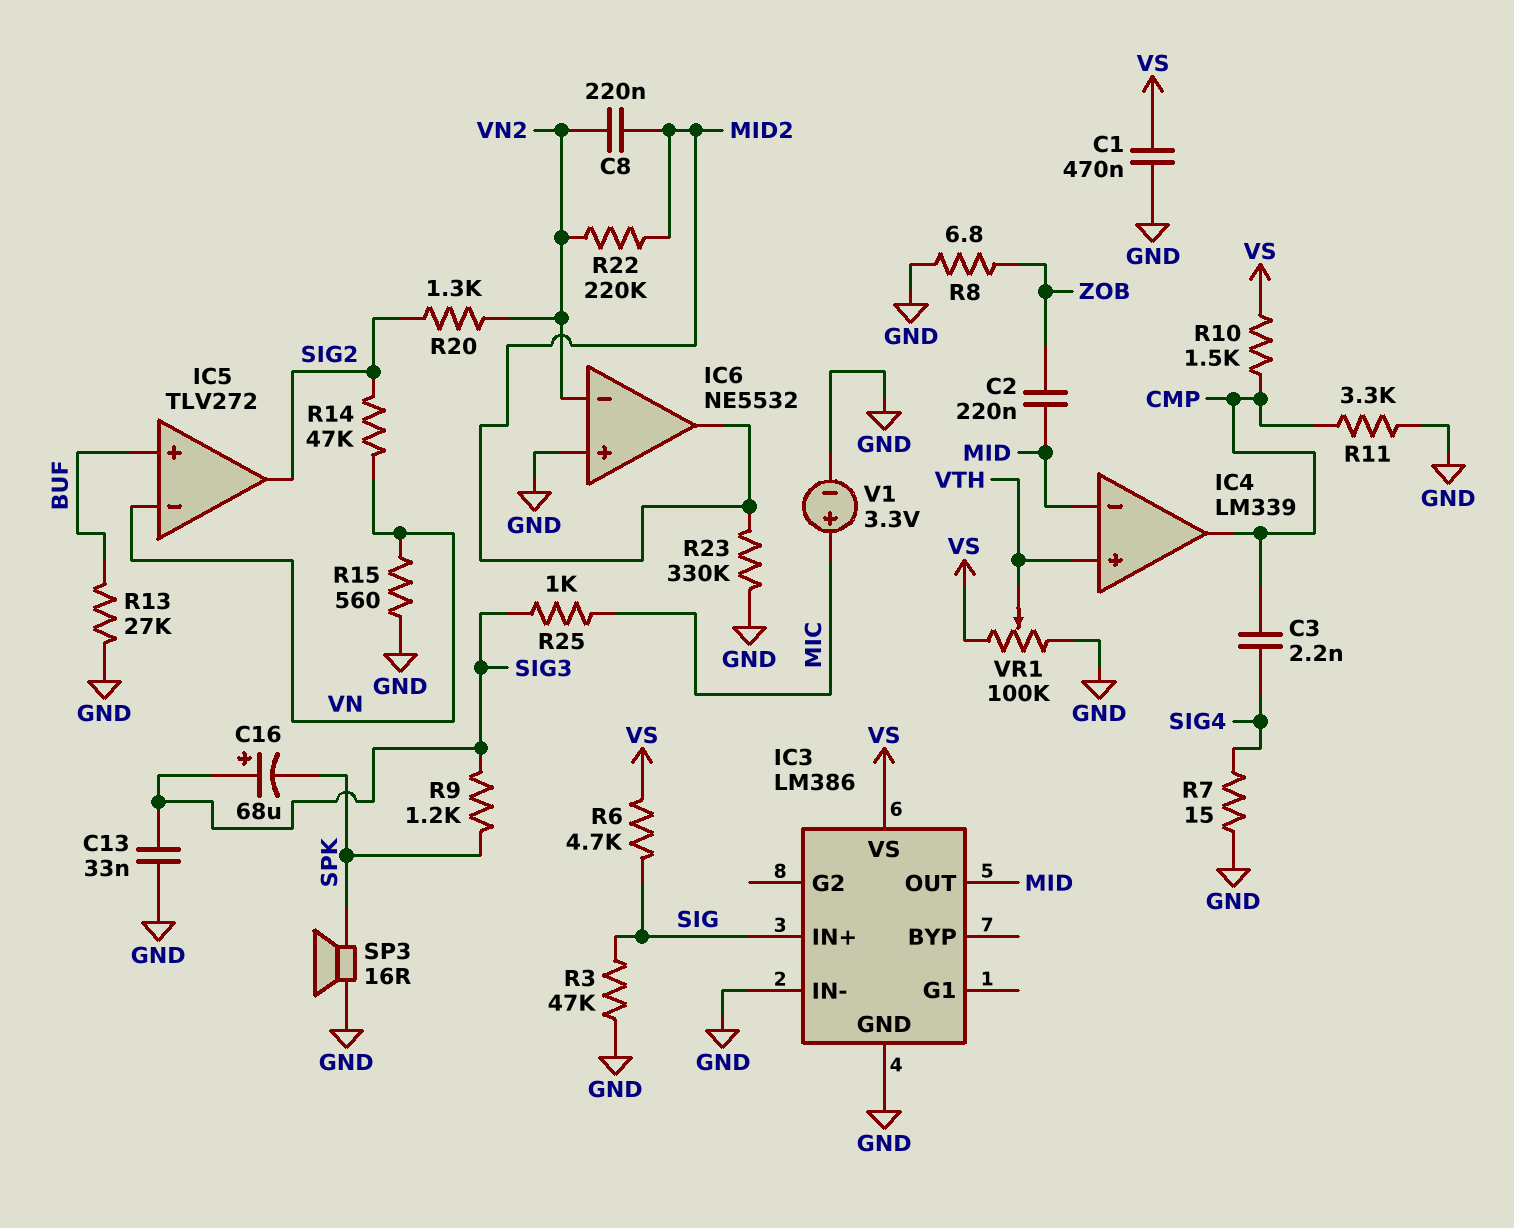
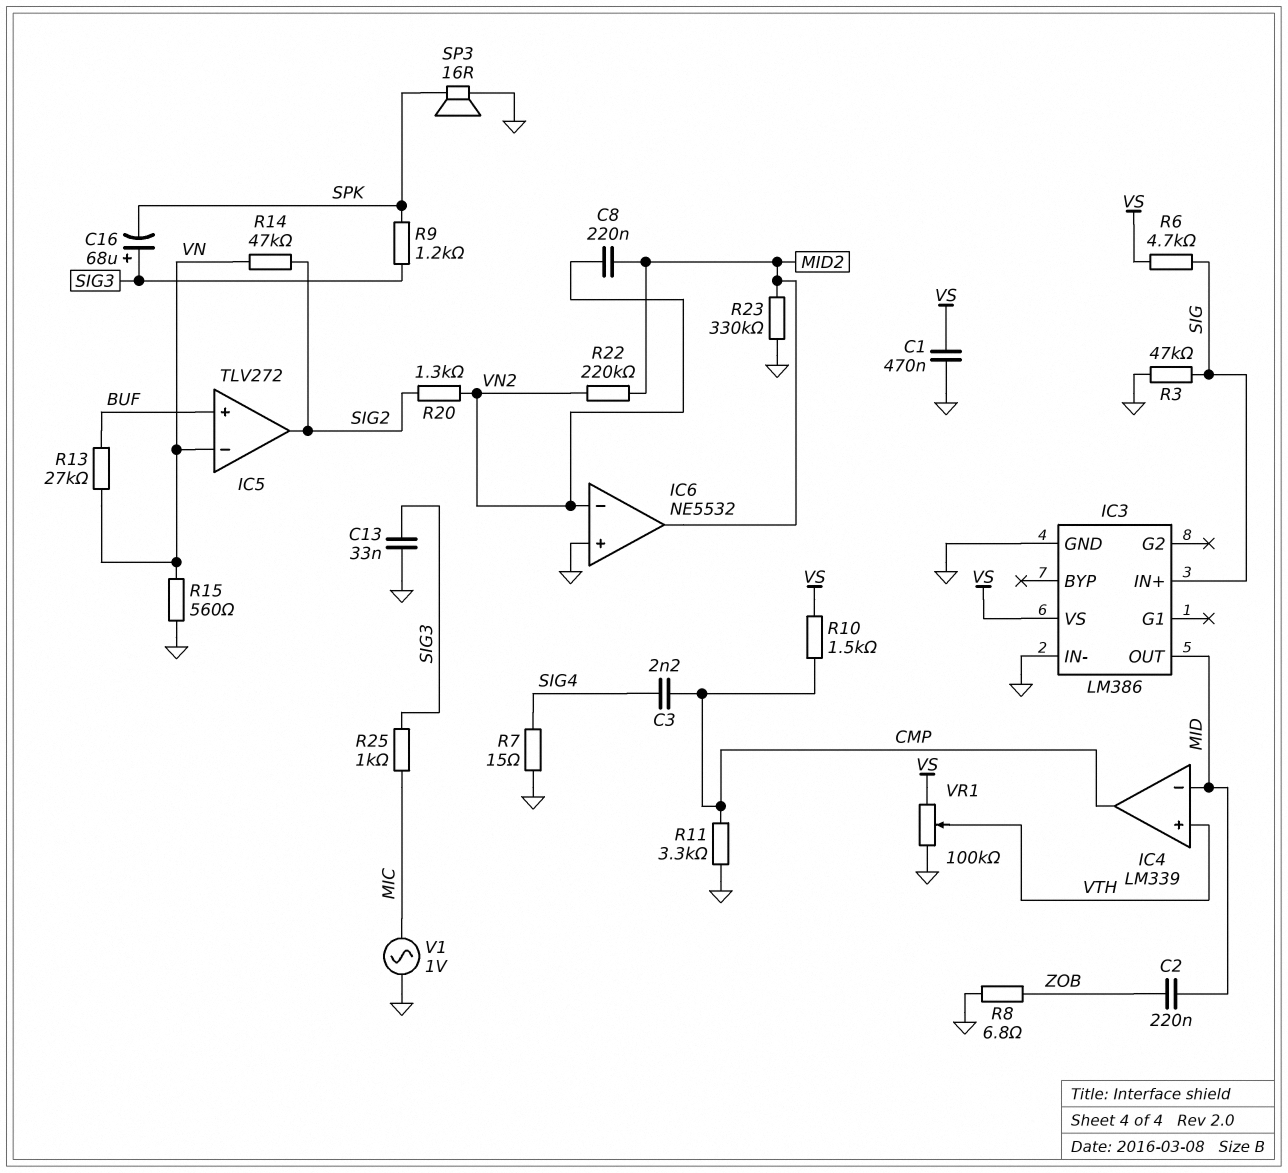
R13: 27k (BUF, GND) -> 27k (BUF, VN)
V1: 3.3V (plus MIC, minus GND) -> AC 1V (GND, MIC)

